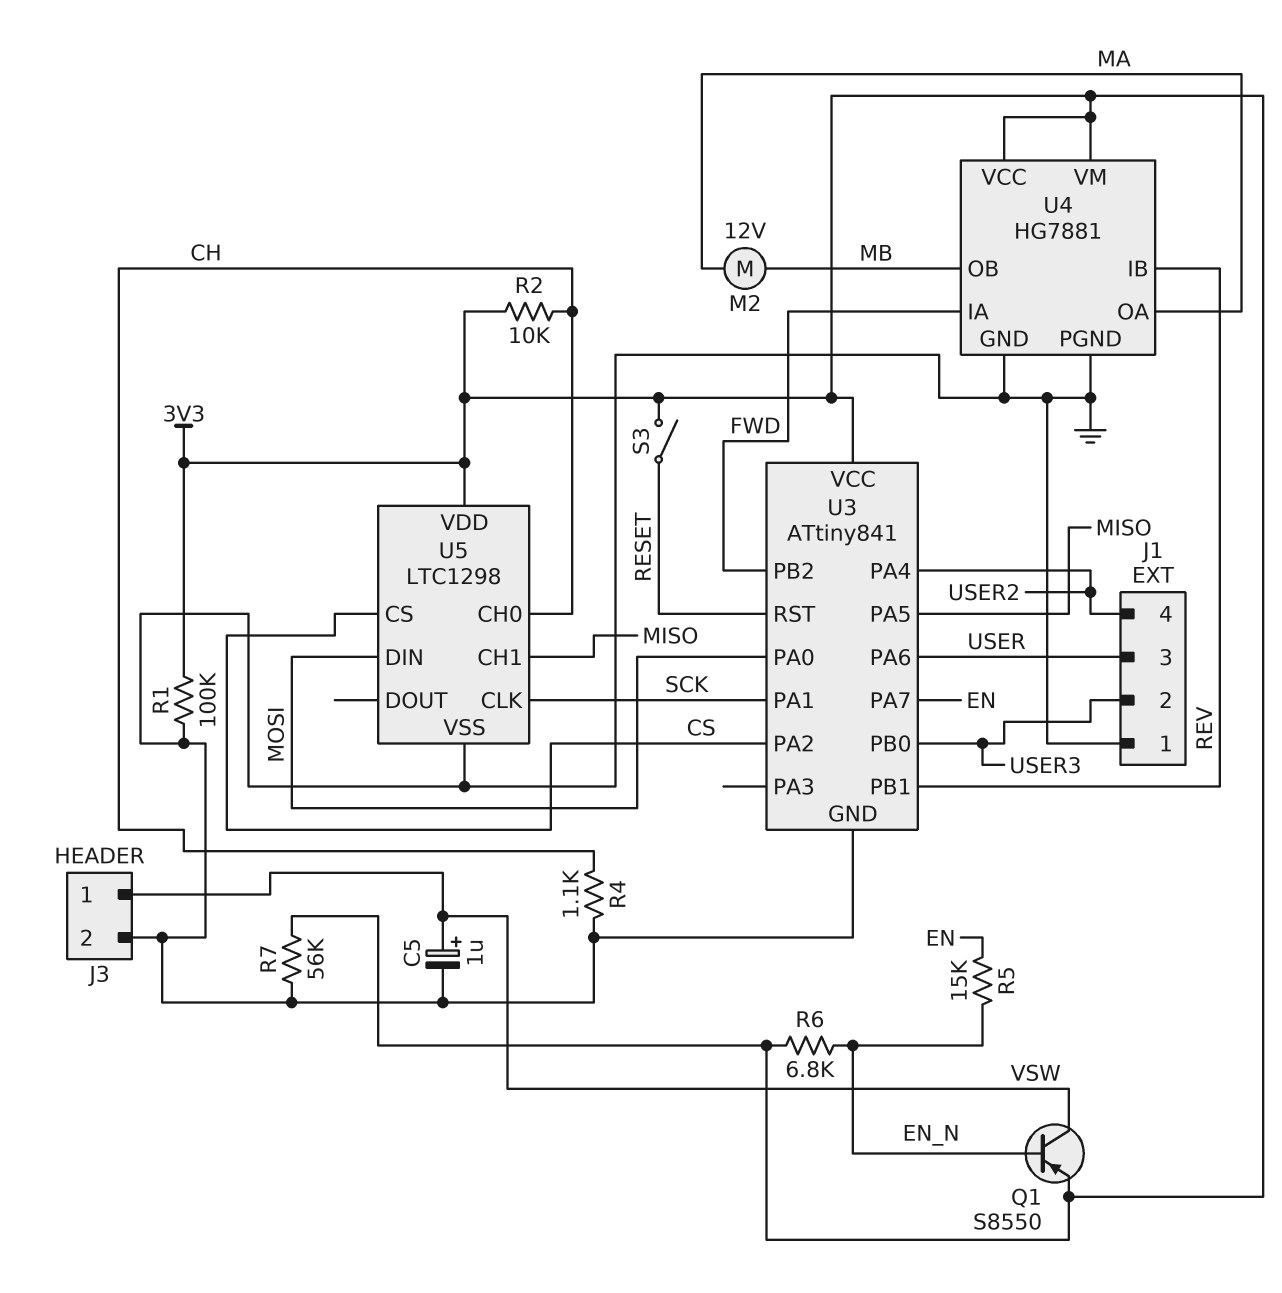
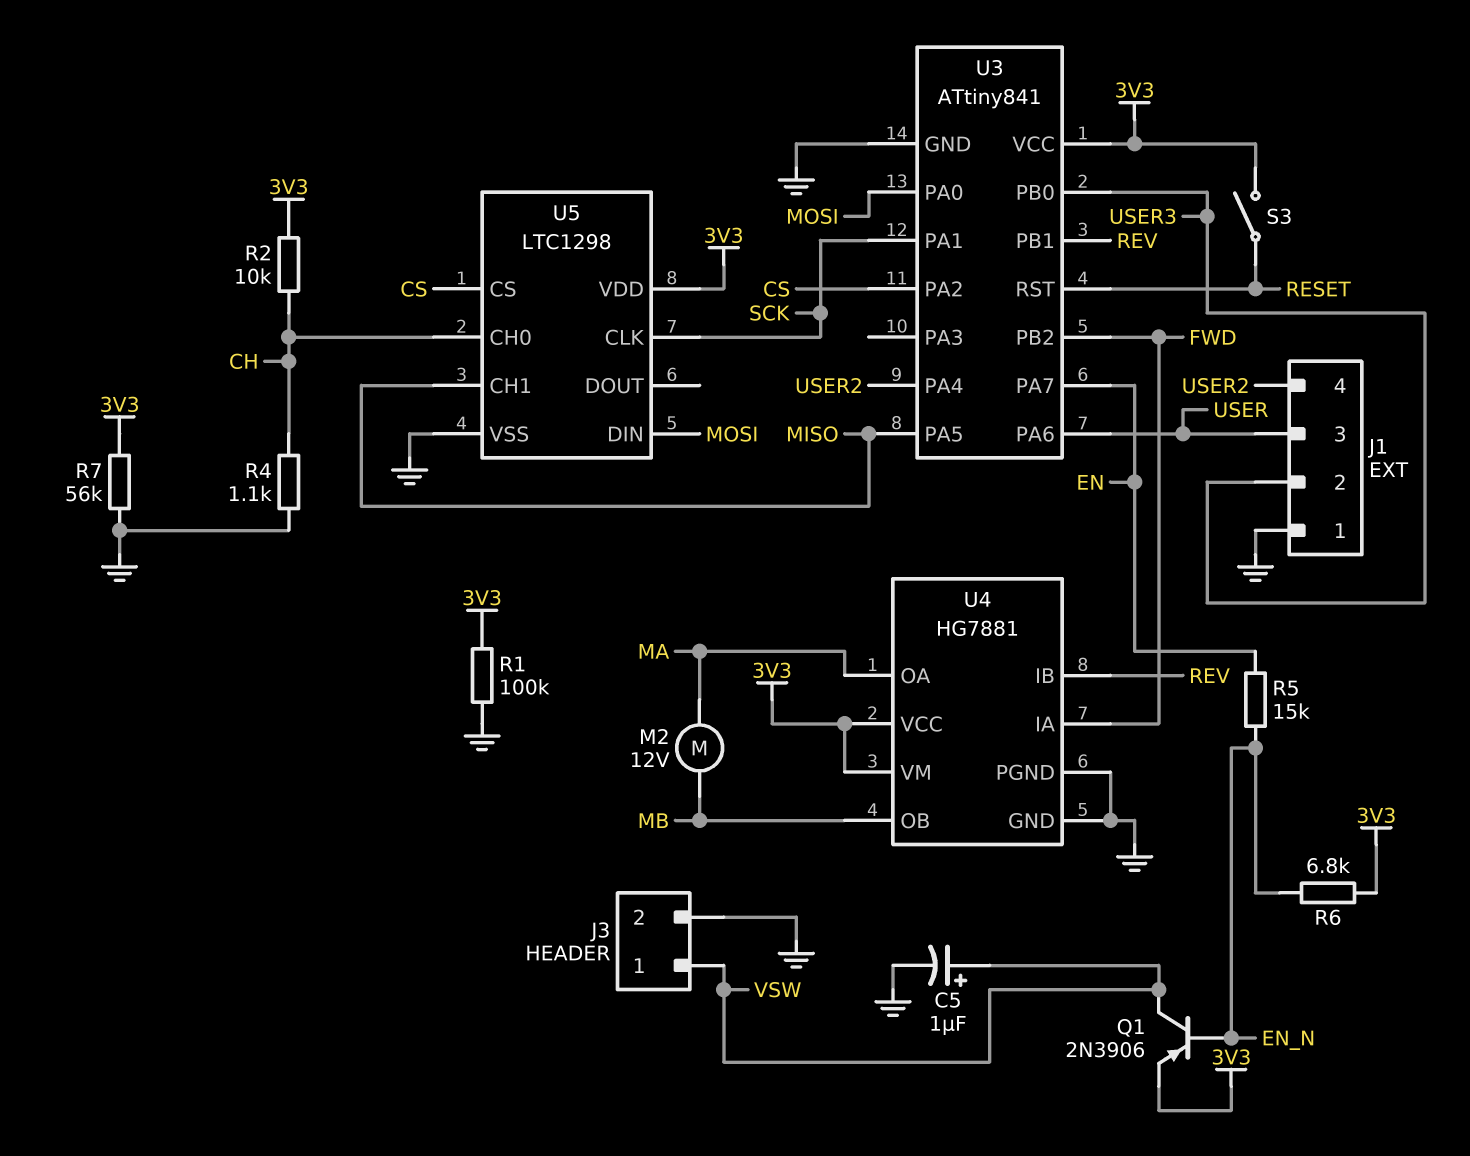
Q1: PNP S8550 (B EN_N, C VSW, E 3V3) -> PNP 2N3906 (B EN_N, C VSW, E 3V3)

